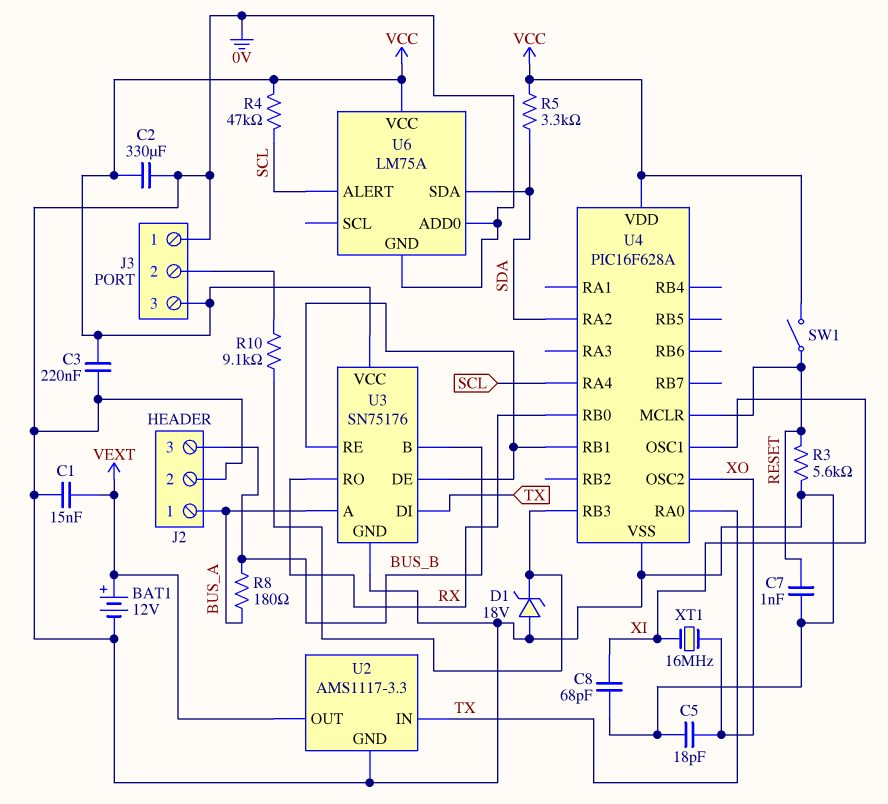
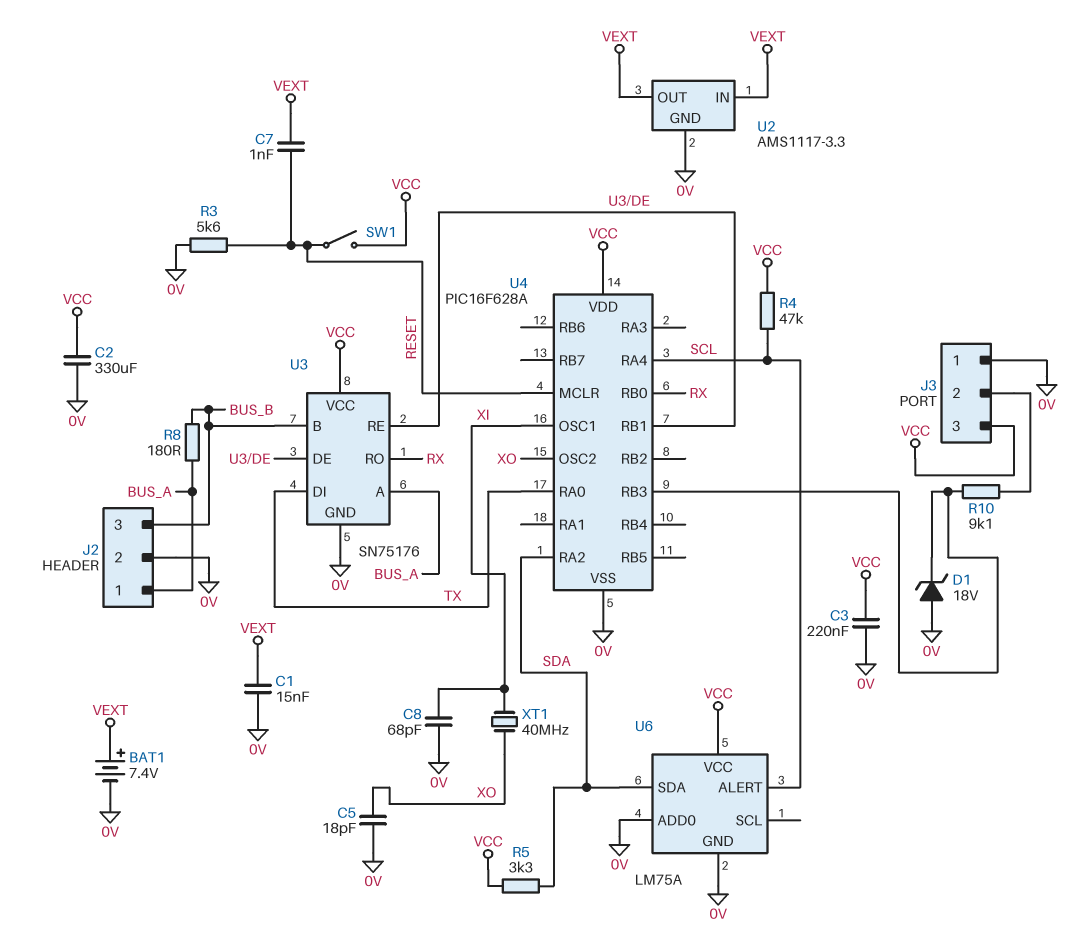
BAT1: 12V (plus VEXT, minus 0V) -> 7.4V (plus VEXT, minus 0V)
C7: 1nF (0V, RESET) -> 1nF (RESET, VEXT)
U2 pin IN: TX -> VEXT
XT1: 16MHz (XI, XO) -> 40MHz (XI, XO)

